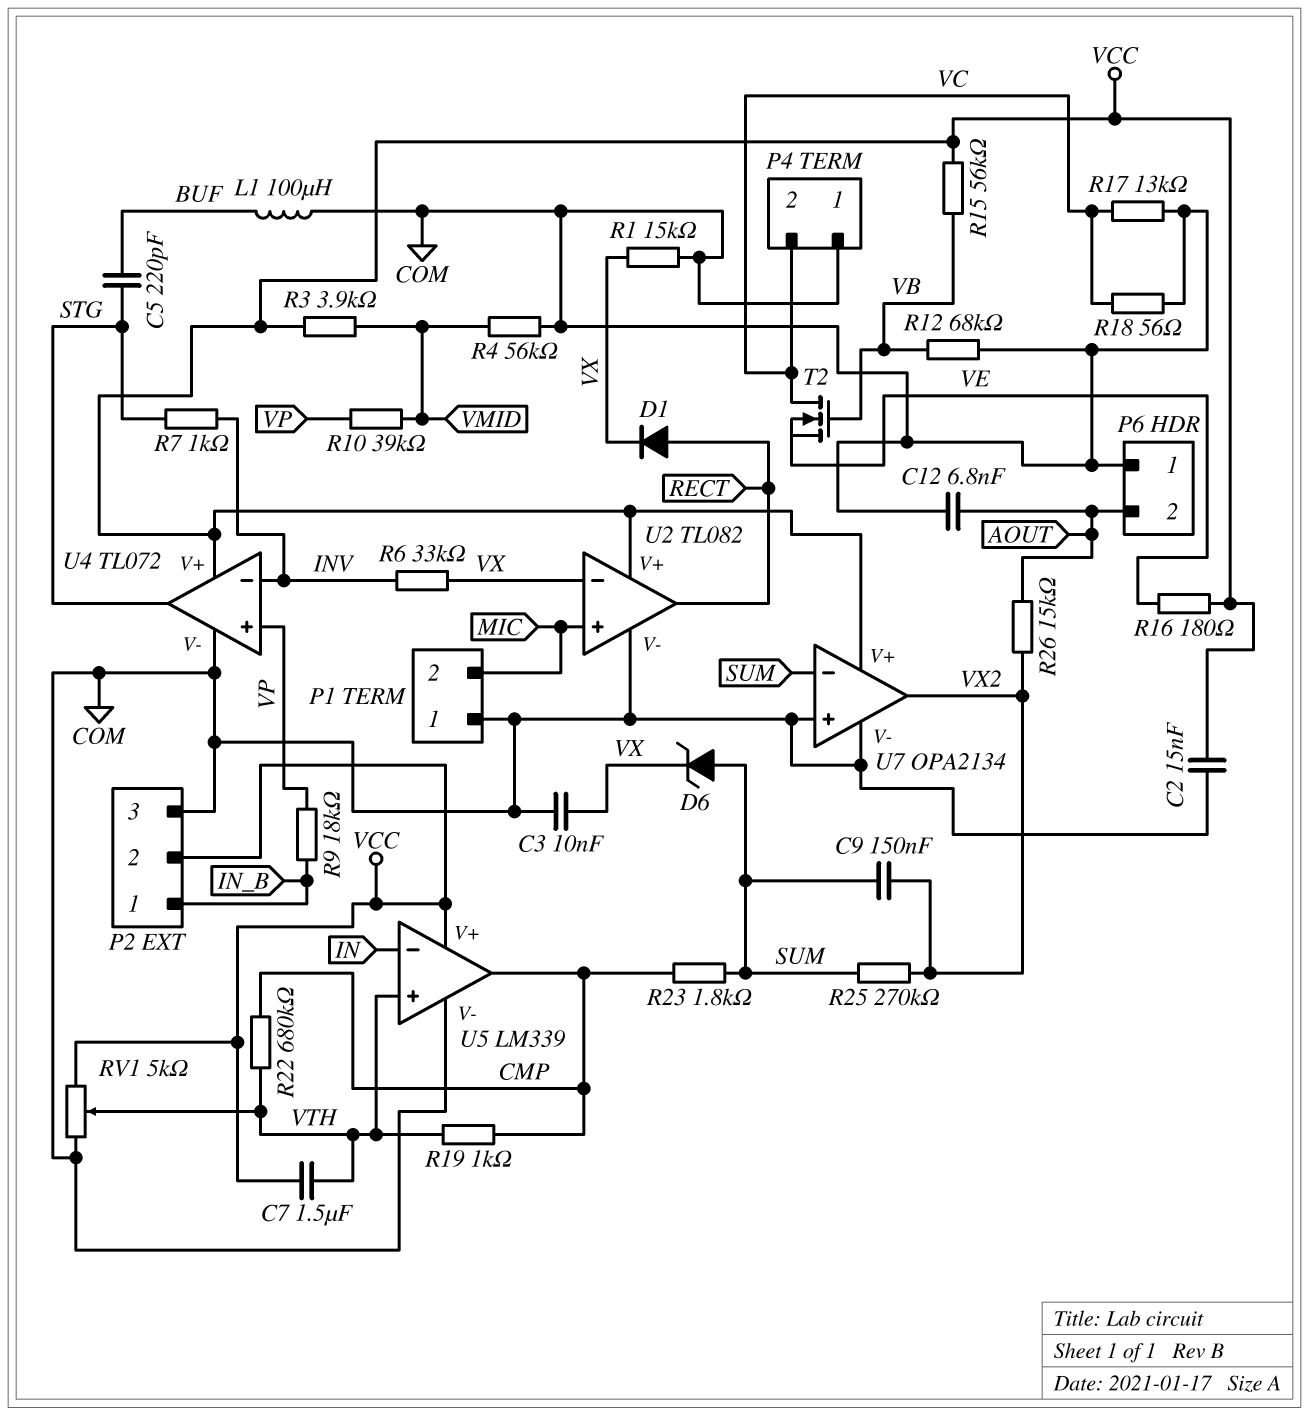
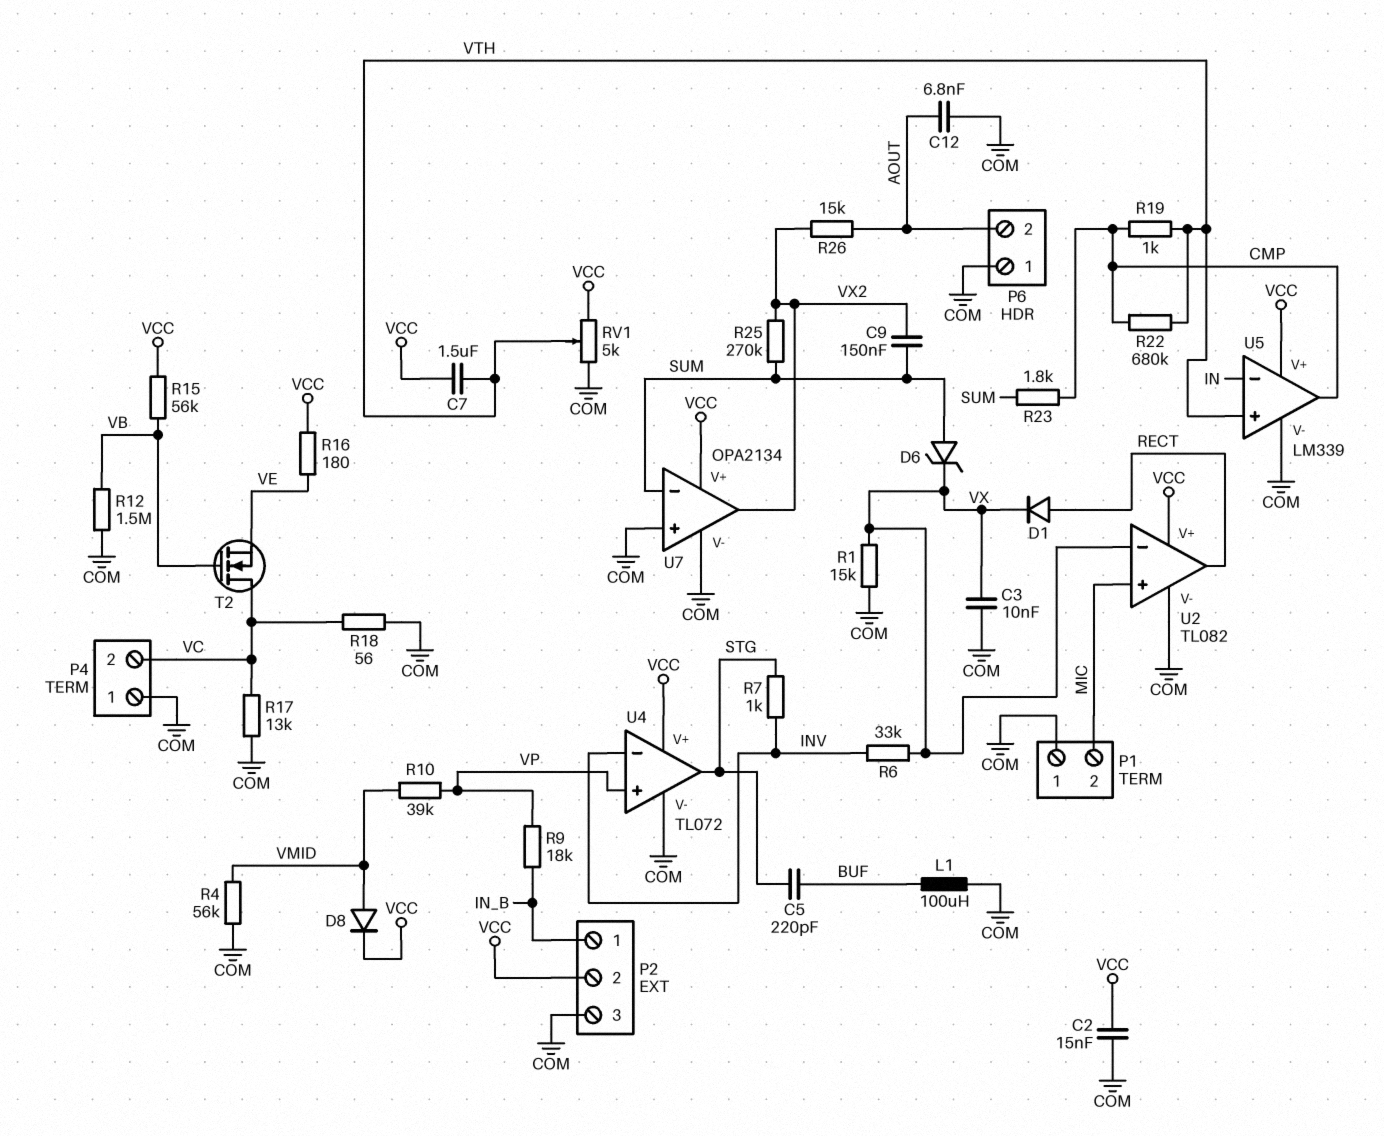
D8: none -> diode (A VMID, K VCC)
R3: 3.9k (VCC, VMID) -> none
R12: 68k (COM, VB) -> 1.5M (COM, VB)

